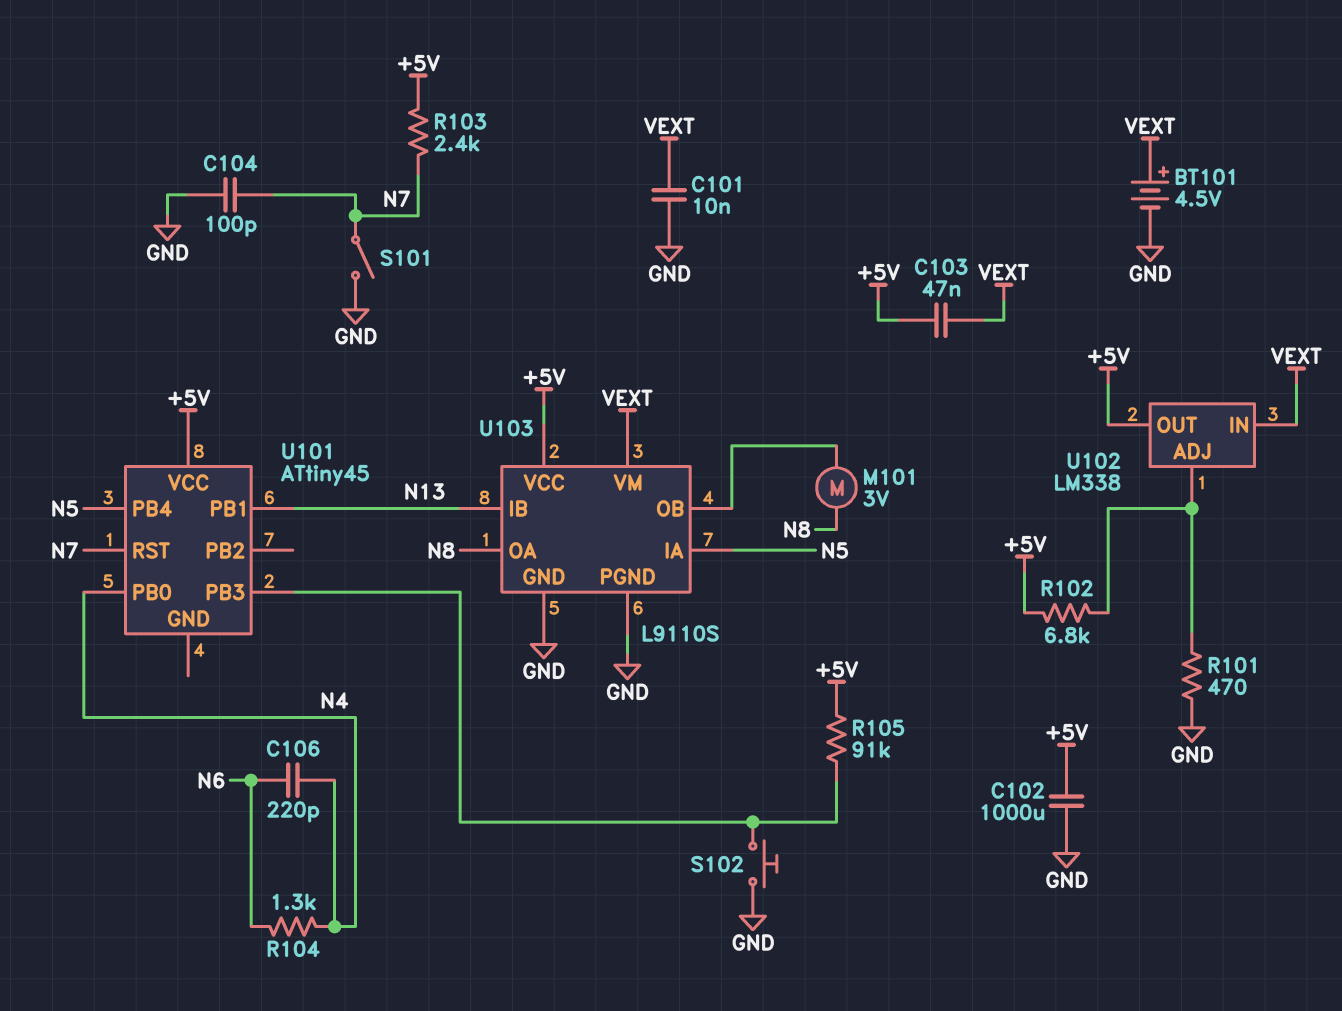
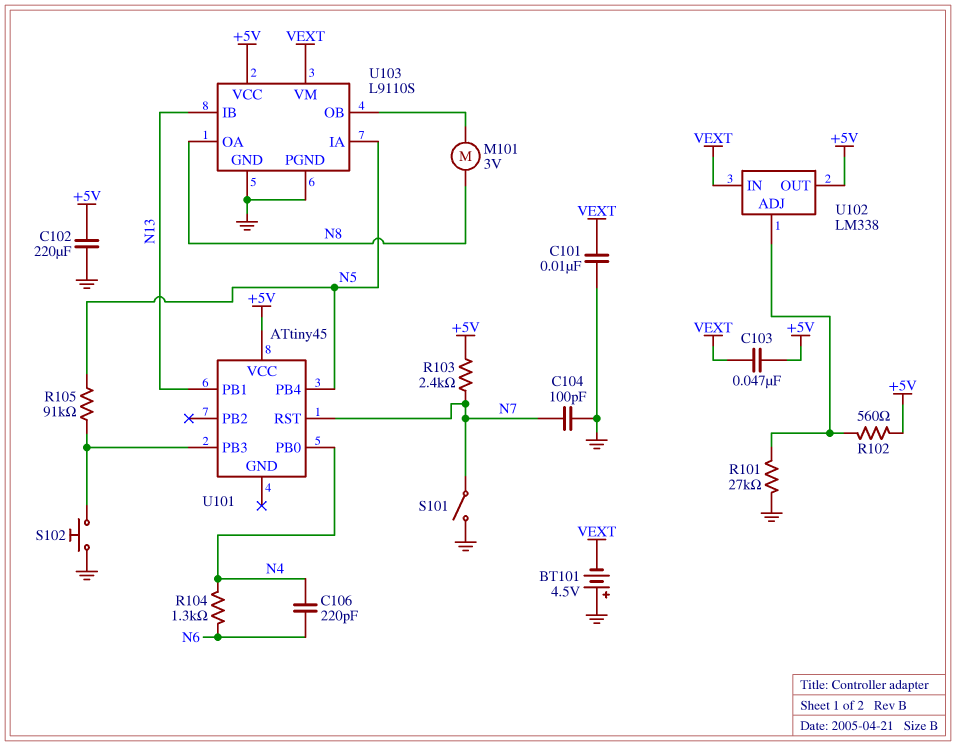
BT101: 4.5V (plus VEXT, minus GND) -> 4.5V (plus GND, minus VEXT)
C102: 1000uF (+5V, GND) -> 220uF (+5V, GND)
R101: 470 (GND, U102/ADJ) -> 27k (GND, U102/ADJ)
R102: 6.8k (+5V, U102/ADJ) -> 560 (+5V, U102/ADJ)
R105: 91k (+5V, U101/PB3) -> 91k (N5, U101/PB3)

